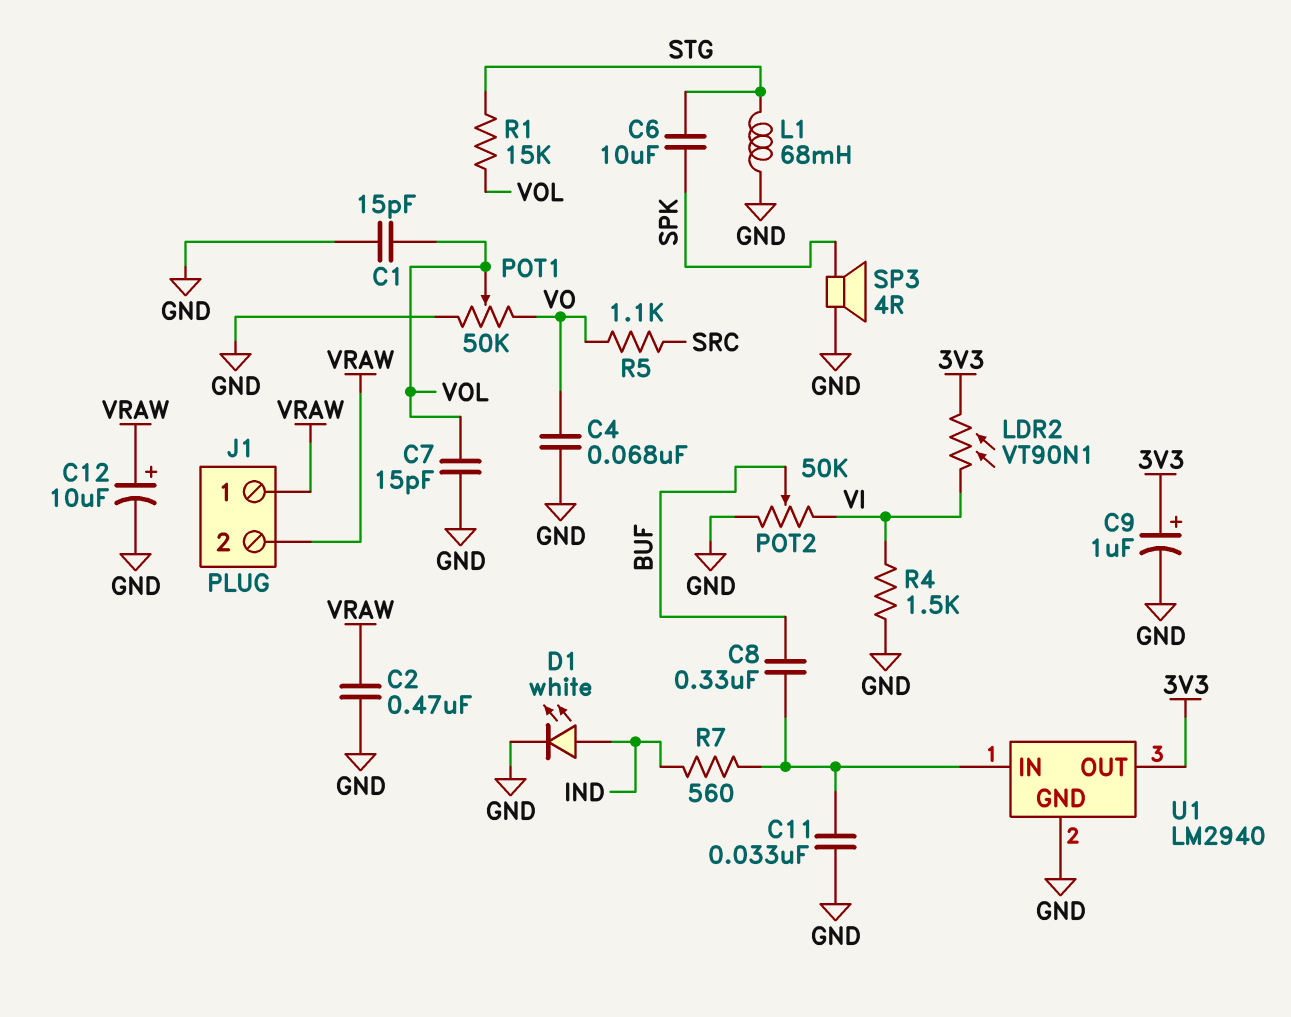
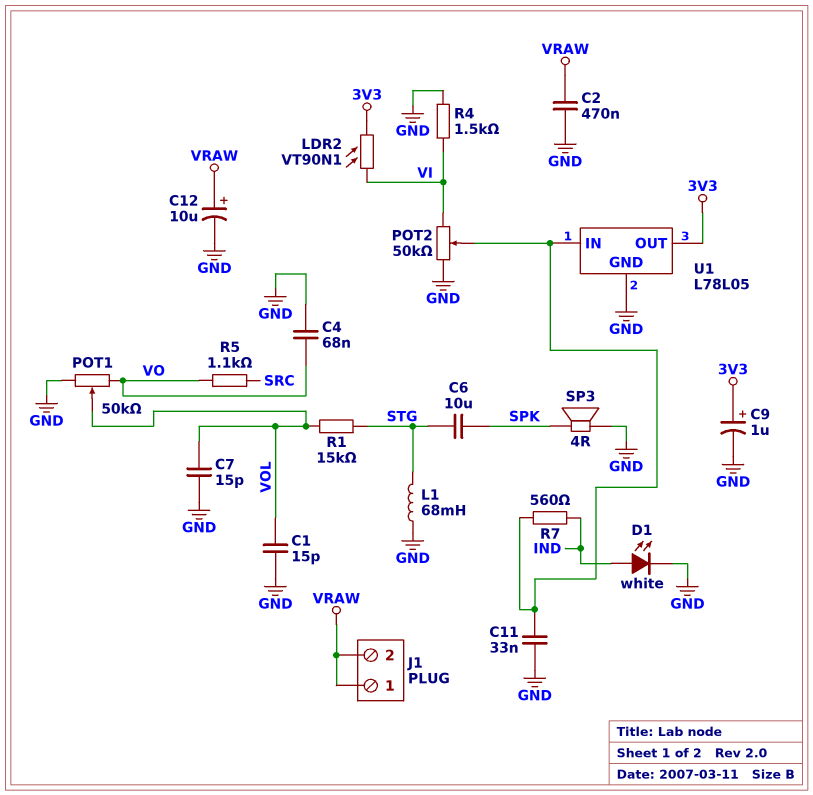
C8: 330nF (BUF, U1/IN) -> none
POT2: 50k (GND, VI, wiper BUF) -> 50k (GND, VI, wiper U1/IN)
U1: LM2940 -> L78L05

